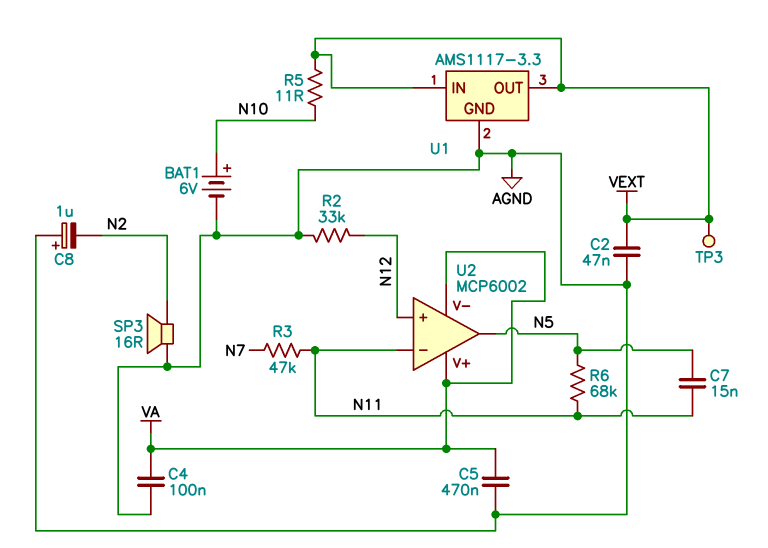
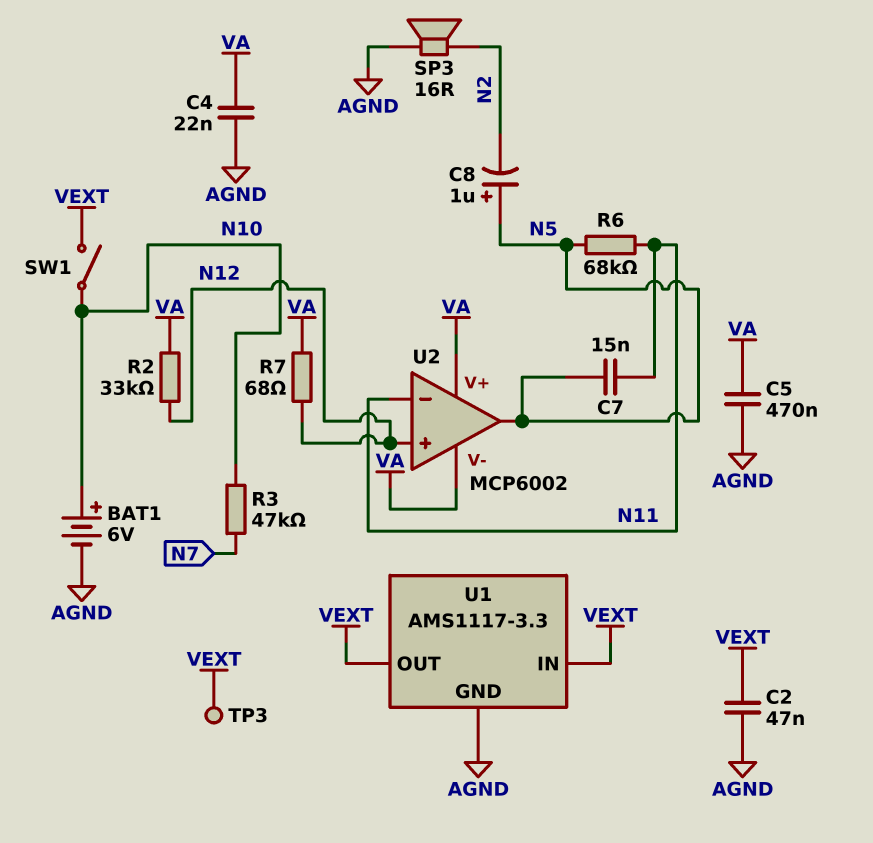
C4: 100nF (AGND, VA) -> 22nF (AGND, VA)
C8: 1uF (plus AGND, minus N2) -> 1uF (plus N5, minus N2)
R2: 33k (AGND, N12) -> 33k (N12, VA)
R3: 47k (N7, N11) -> 47k (N7, N10)
R5: 11 (N10, VEXT) -> none
R7: none -> 68 (N12, VA)
SW1: none -> switch (N10, VEXT)

